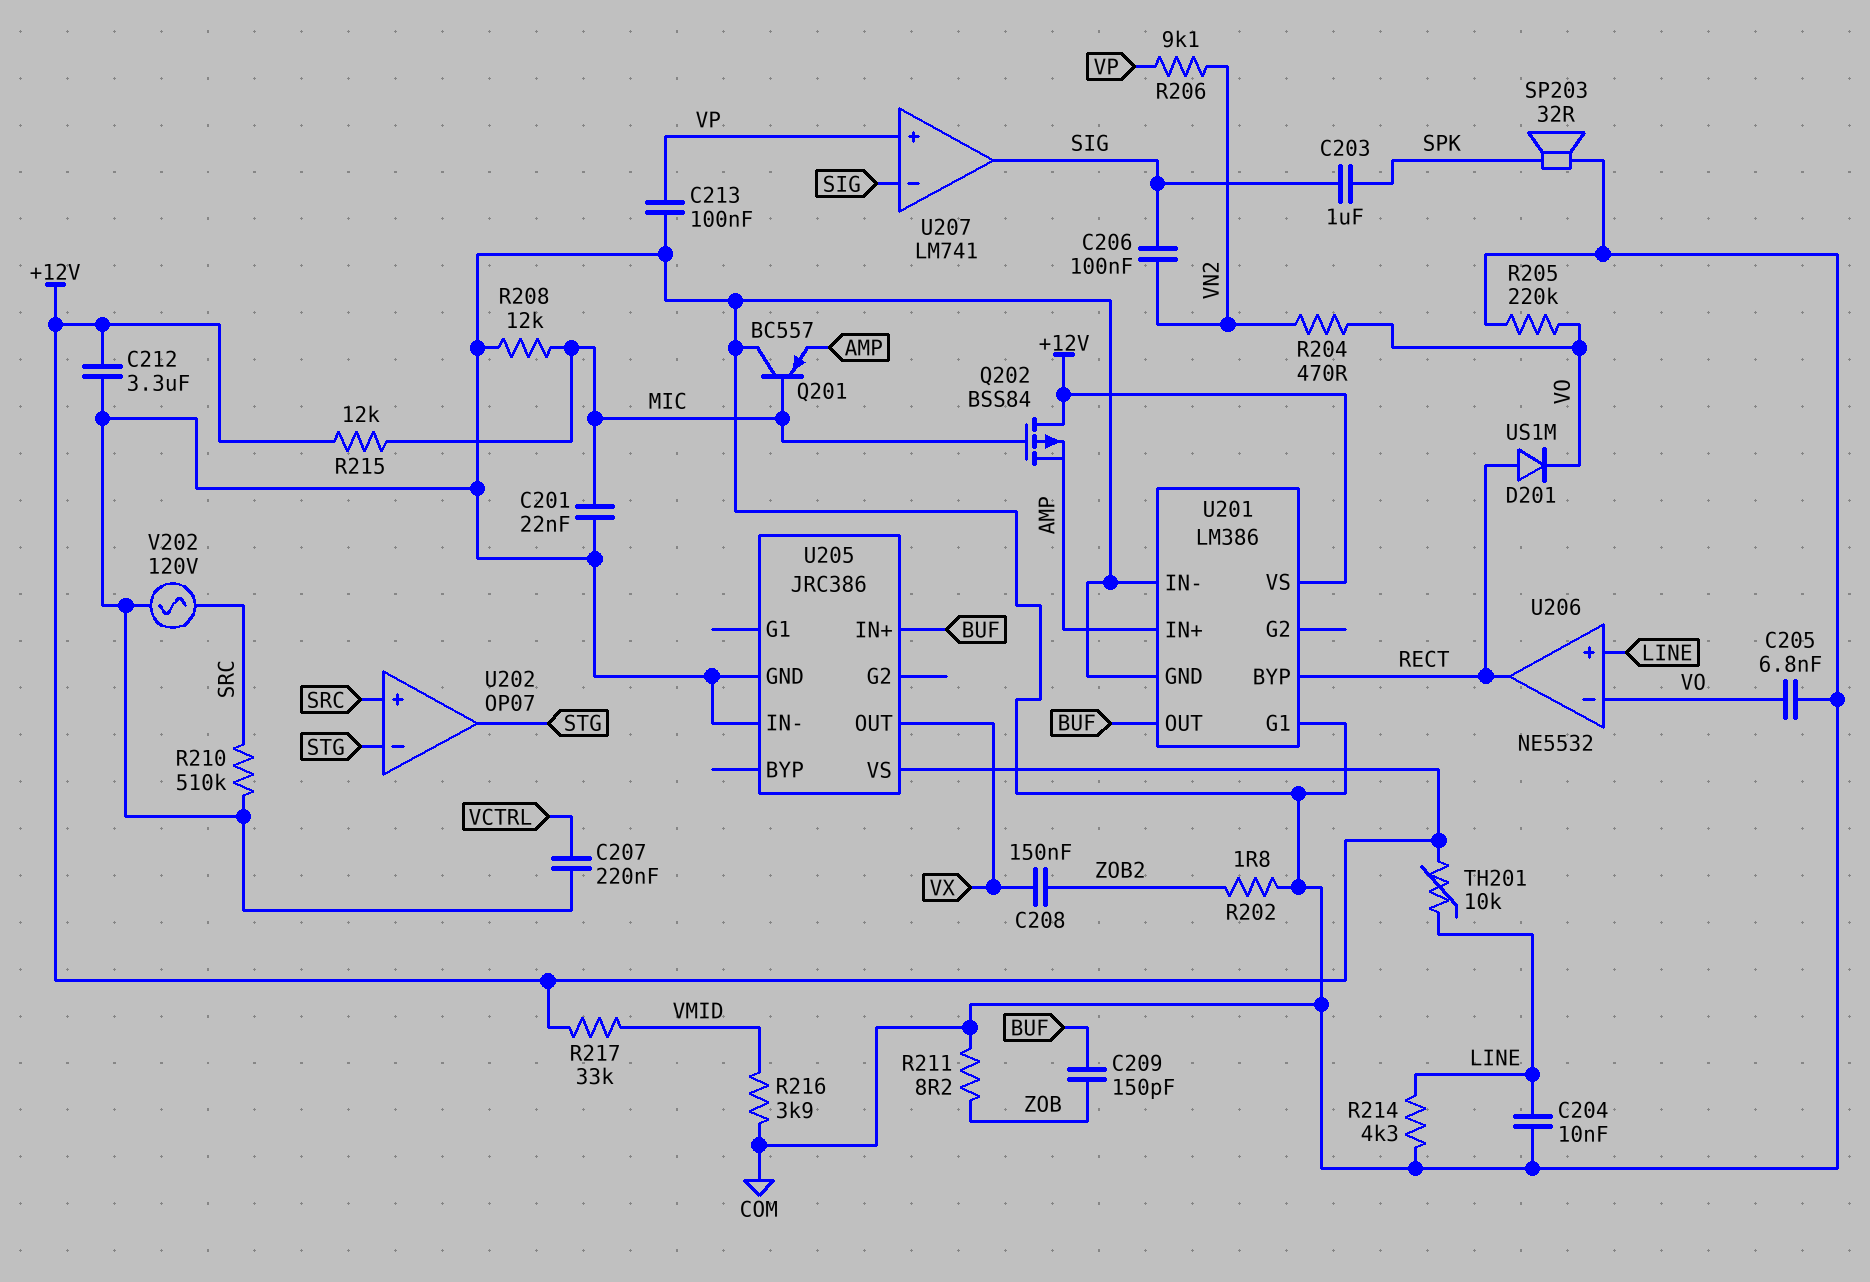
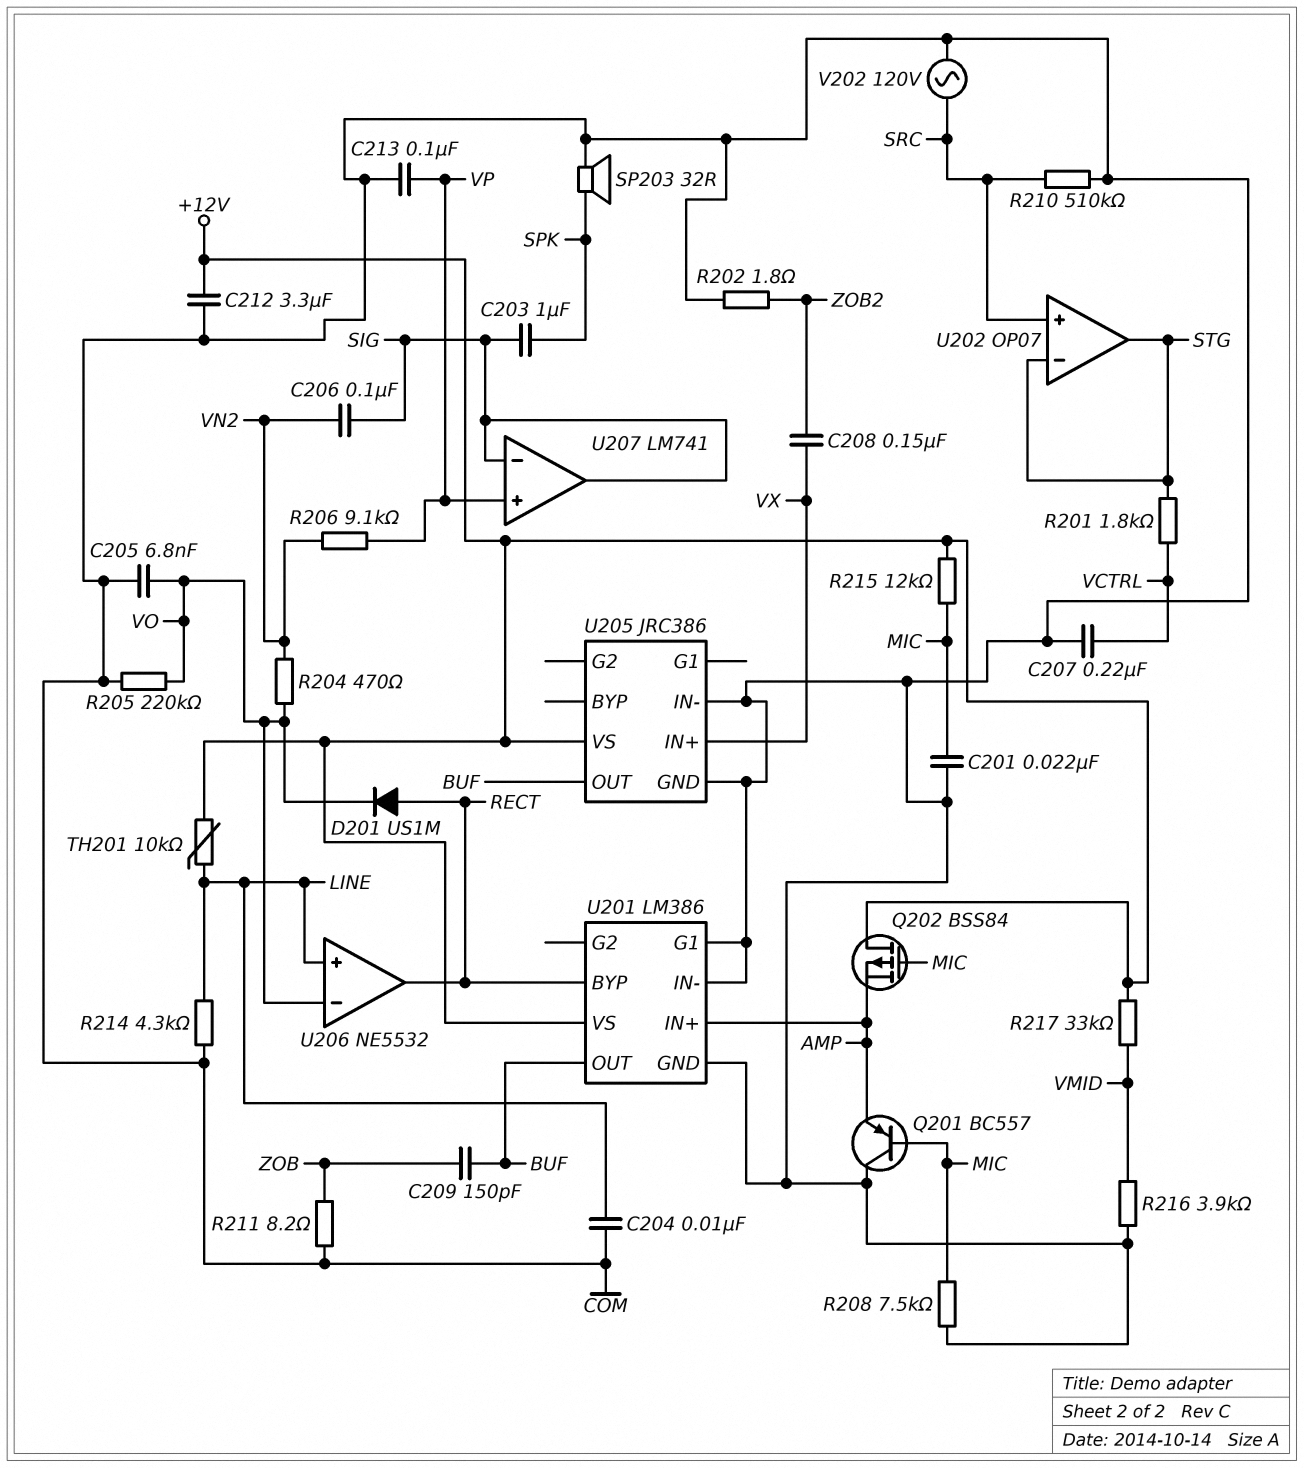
R201: none -> 1.8k (STG, VCTRL)
R208: 12k (COM, MIC) -> 7.5k (COM, MIC)
U205 pin IN+: BUF -> VX
U205 pin OUT: VX -> BUF

